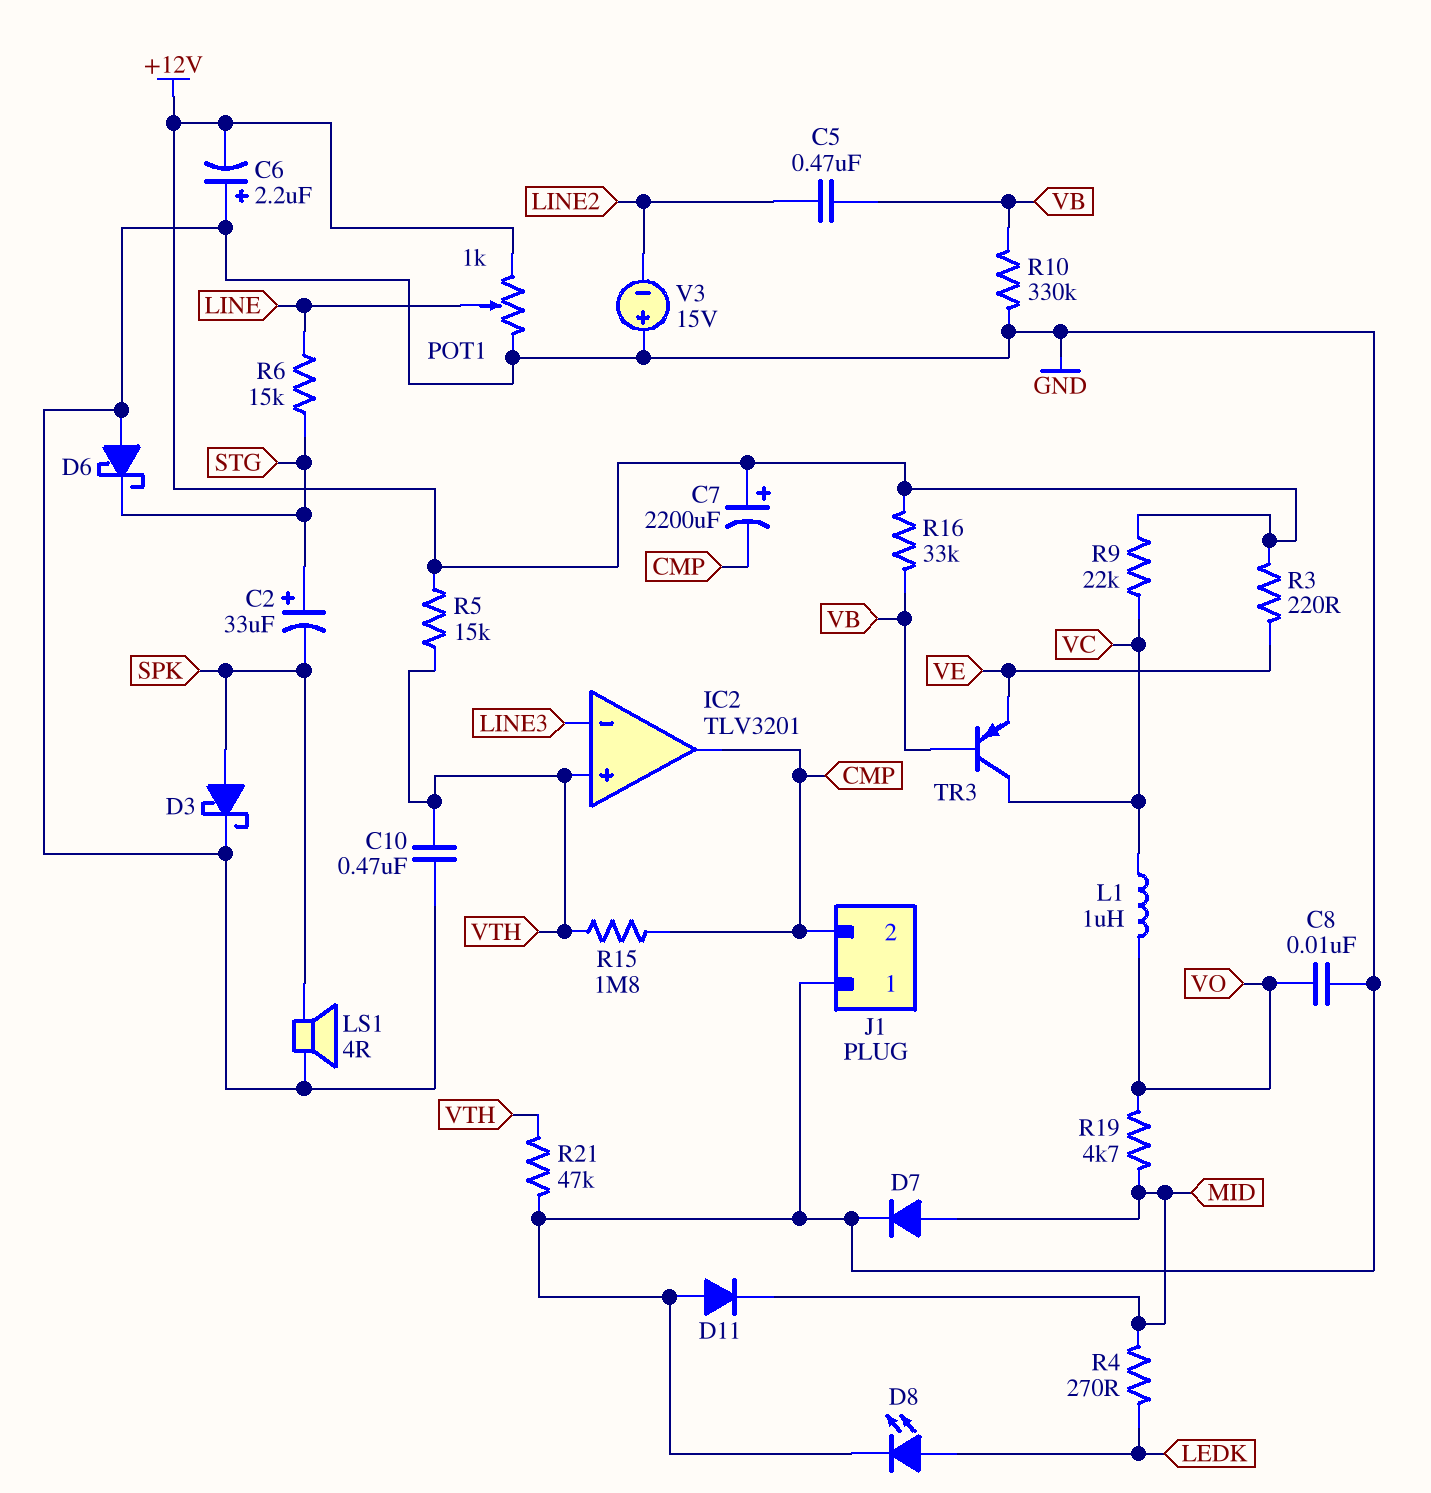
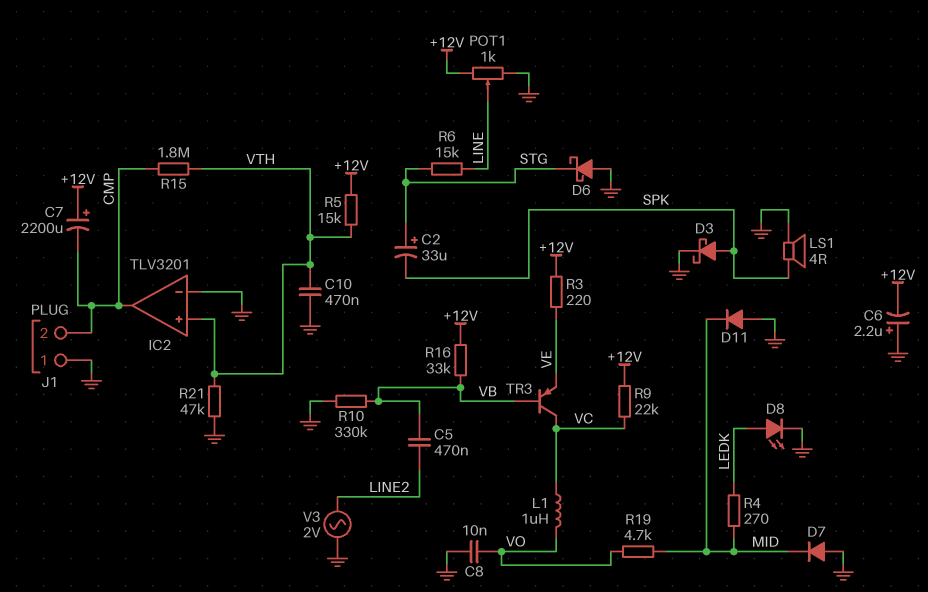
D7: diode (A MID, K GND) -> diode (A GND, K MID)
IC2 pin in-: LINE3 -> GND
V3: 15V (plus GND, minus LINE2) -> AC 2V (GND, LINE2)

